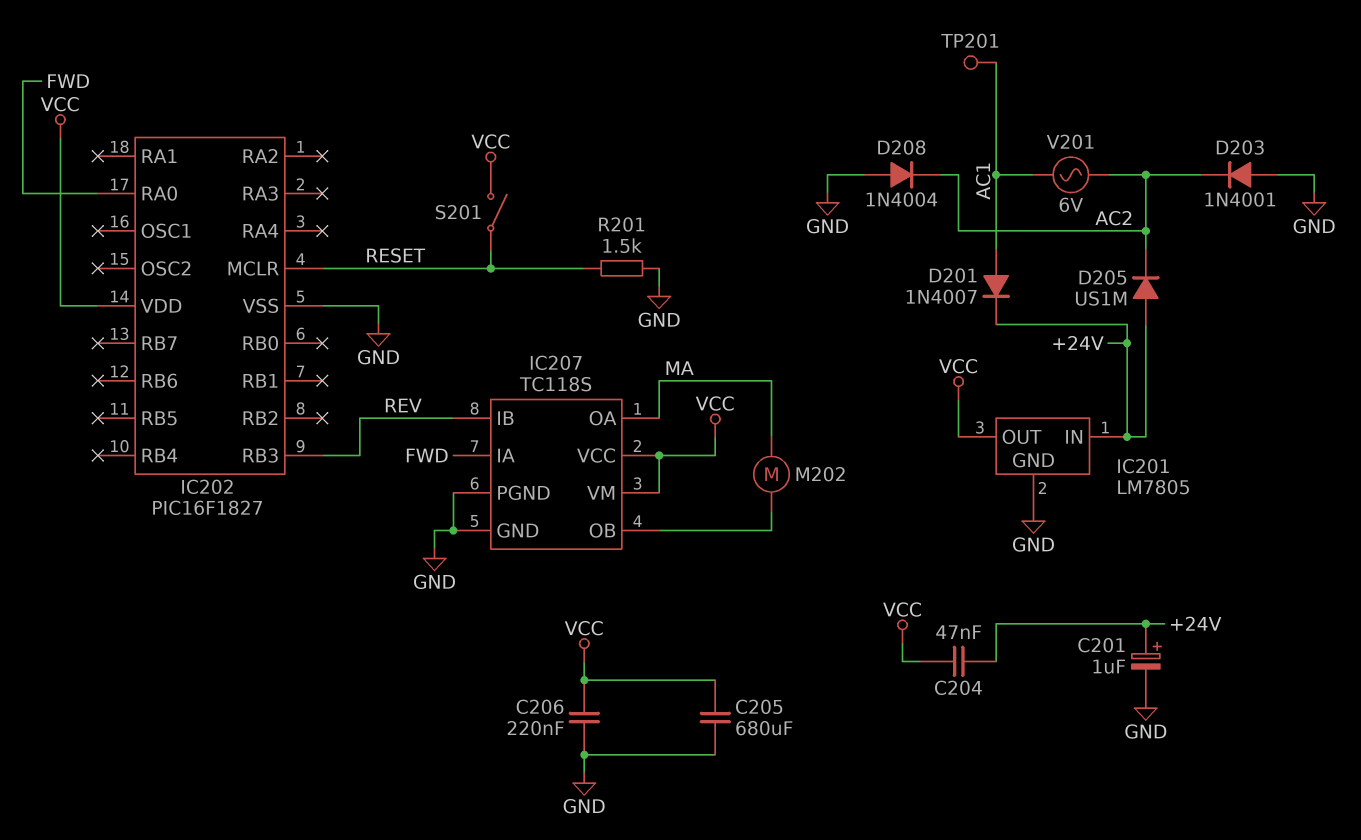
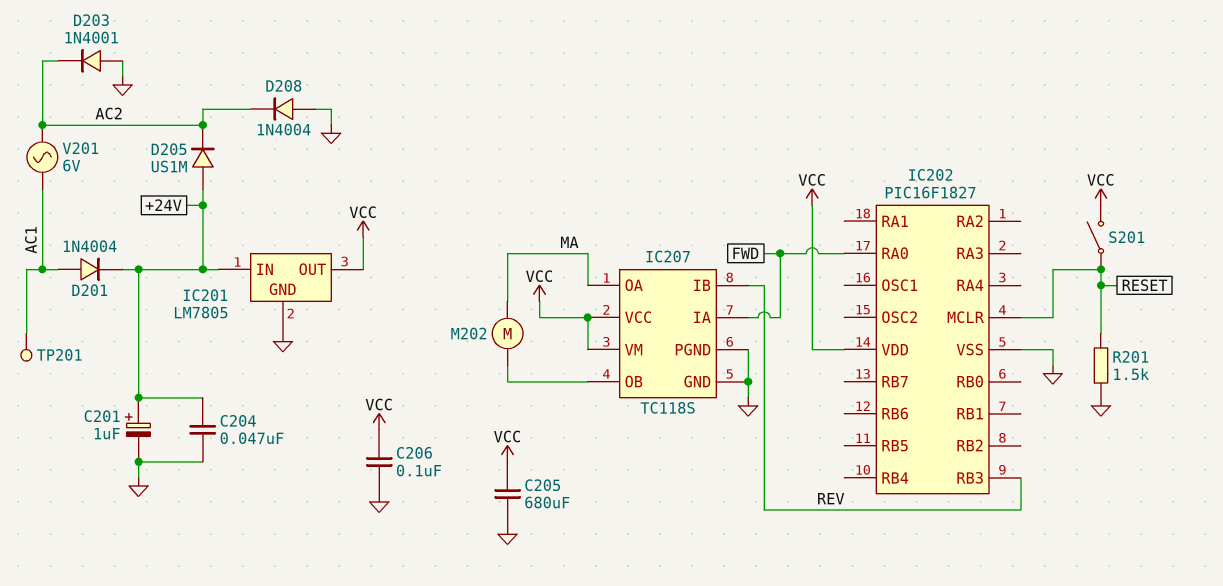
C204: 47nF (+24V, VCC) -> 47nF (+24V, GND)
C206: 220nF (GND, VCC) -> 100nF (GND, VCC)
D201: diode 1N4007 (A AC1, K +24V) -> diode 1N4004 (A AC1, K +24V)

